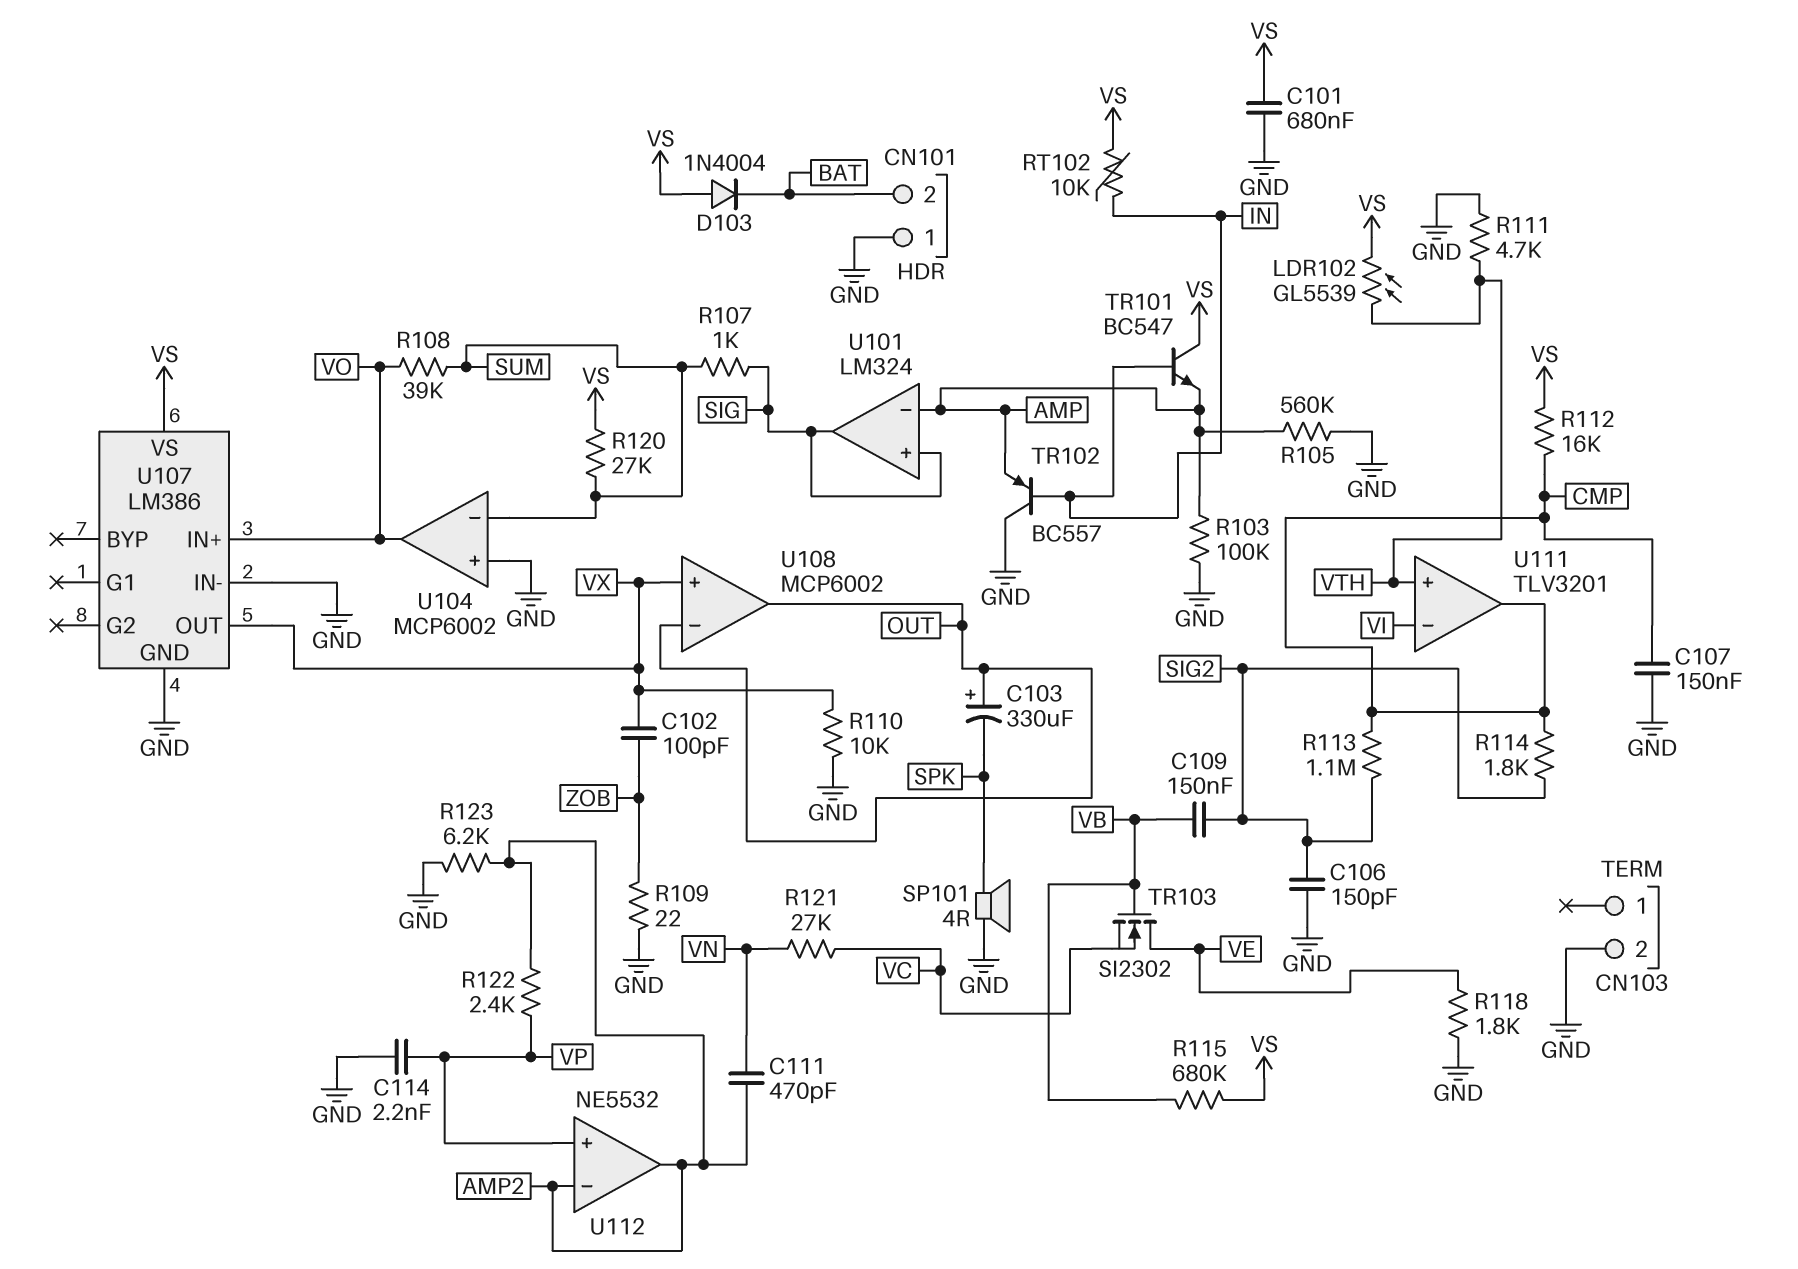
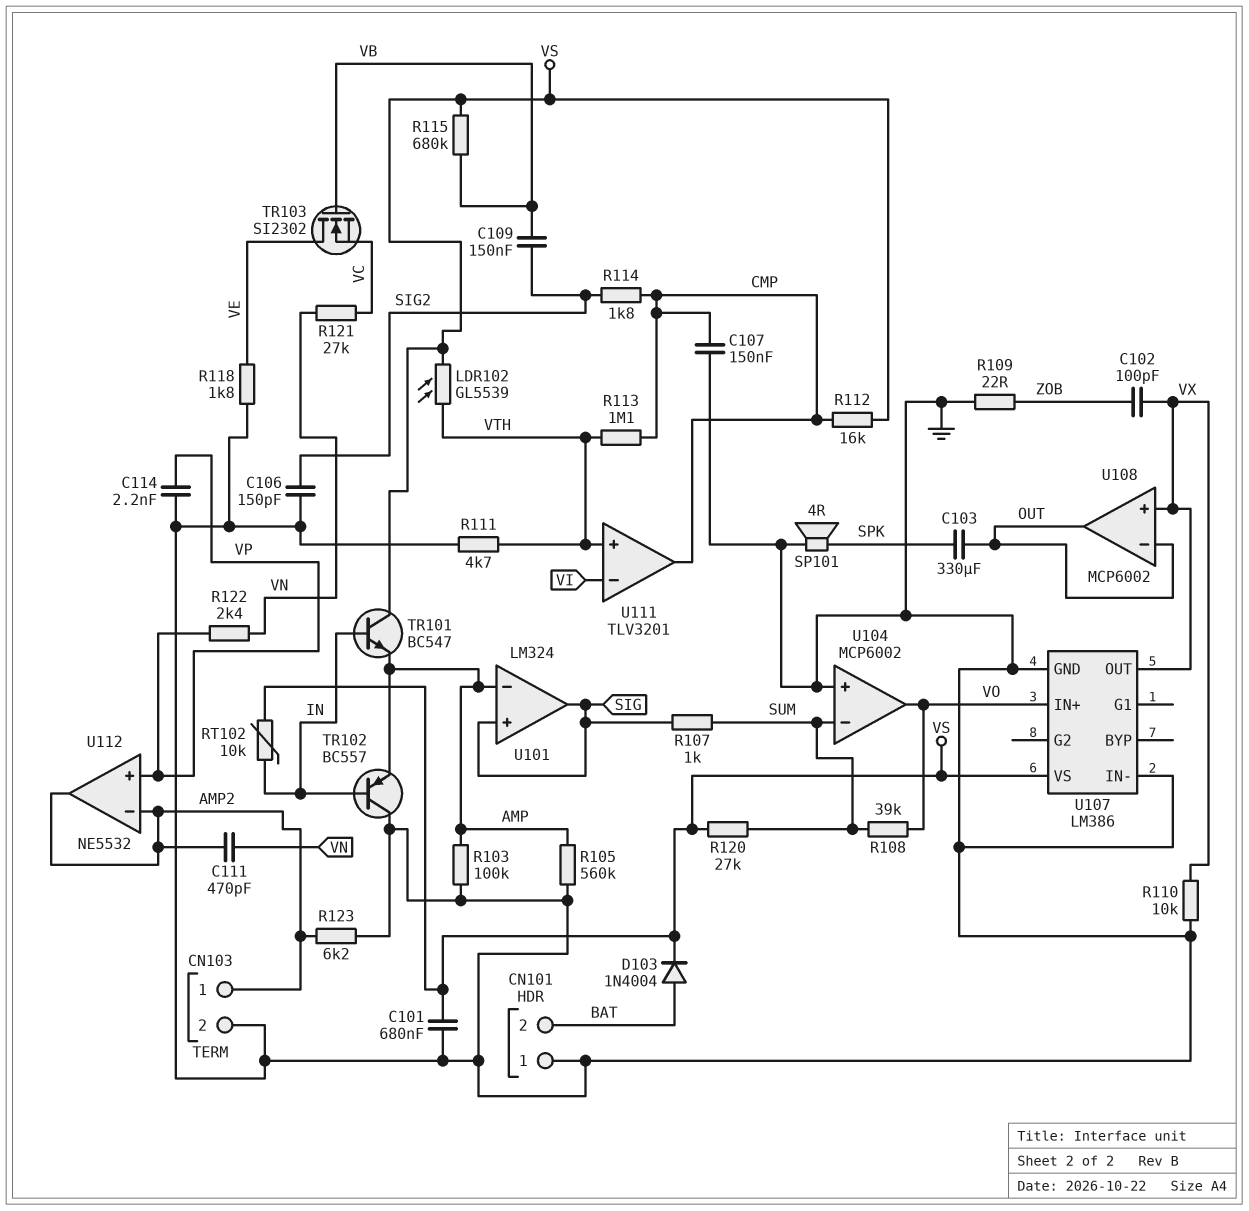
C103: 330uF (plus OUT, minus SPK) -> 330uF (OUT, SPK)
CN103 pin 1: none -> AMP2
D103: diode 1N4004 (A VS, K BAT) -> diode 1N4004 (A BAT, K VS)
R113: 1.1M (CMP, SIG2) -> 1.1M (CMP, VTH)
R122: 2.4k (AMP2, VP) -> 2.4k (VN, VP)

